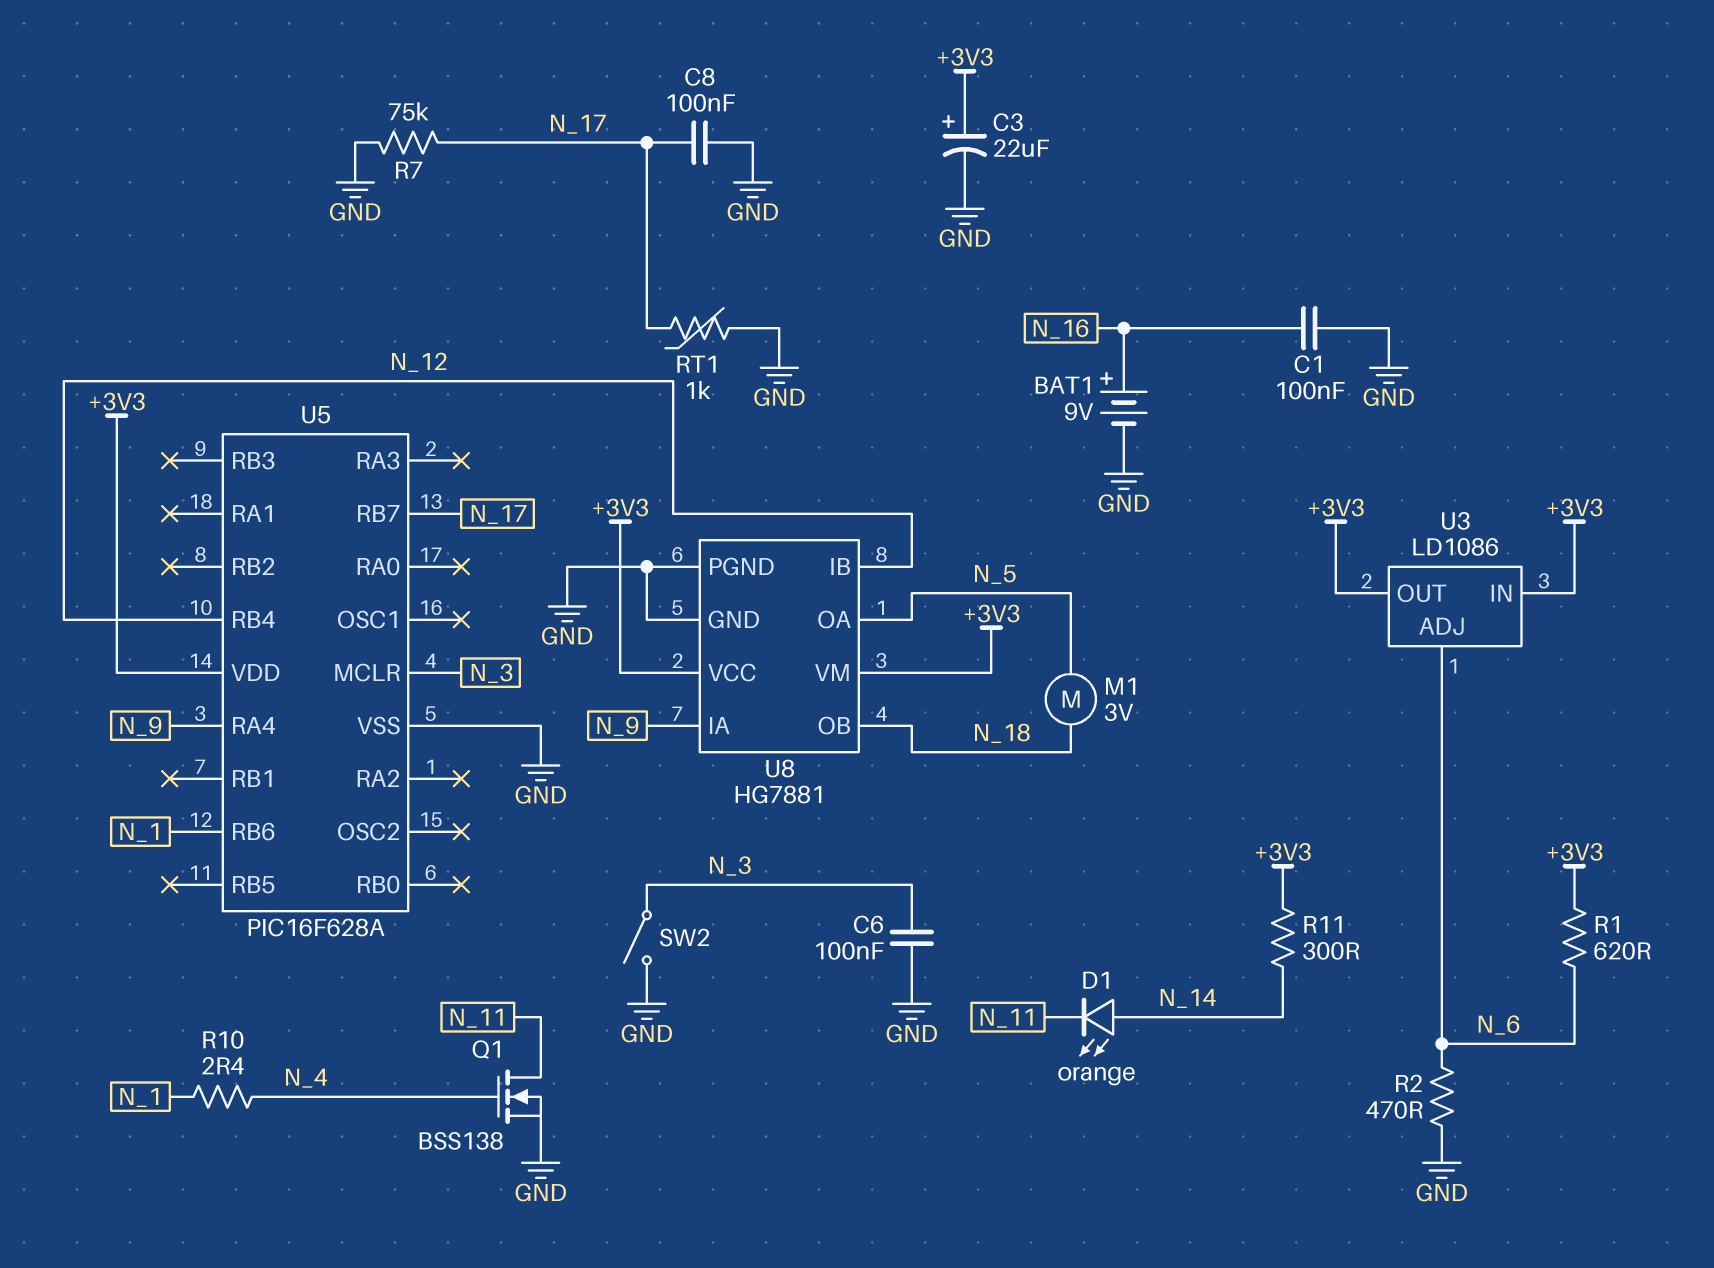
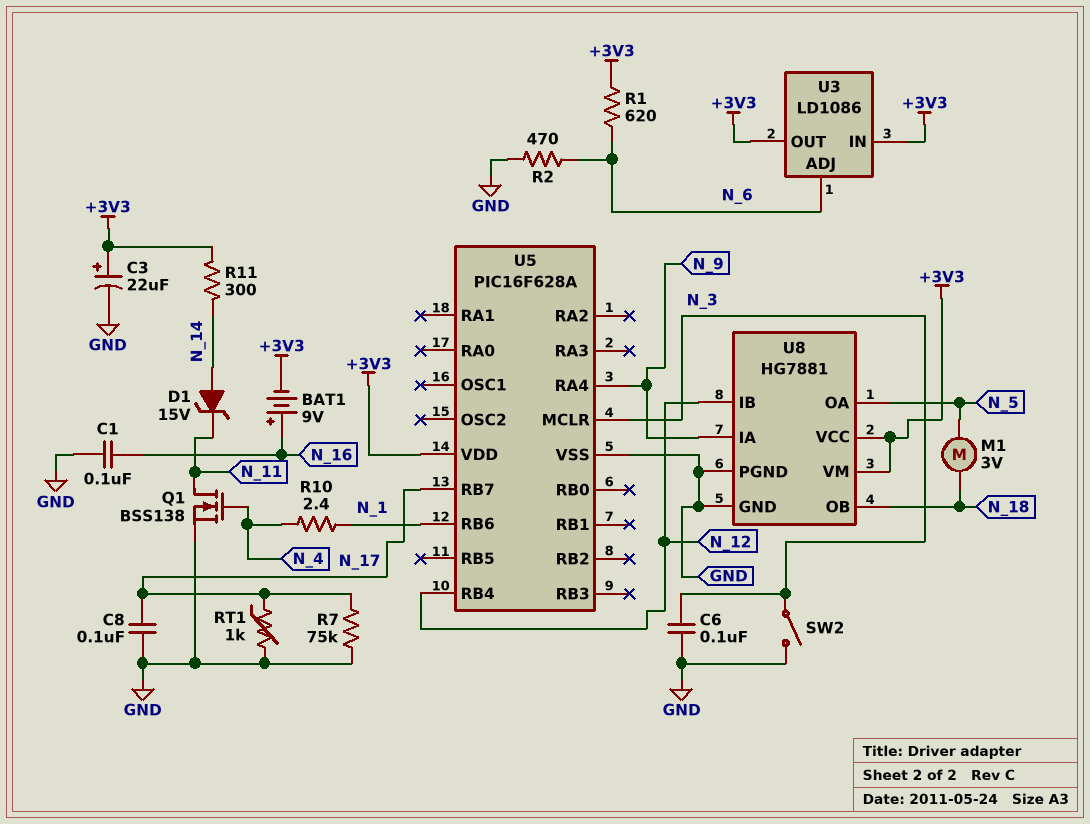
BAT1: 9V (plus N_16, minus GND) -> 9V (plus N_16, minus +3V3)
D1: LED orange (A N_14, K N_11) -> zener 15V (A N_14, K N_11)

